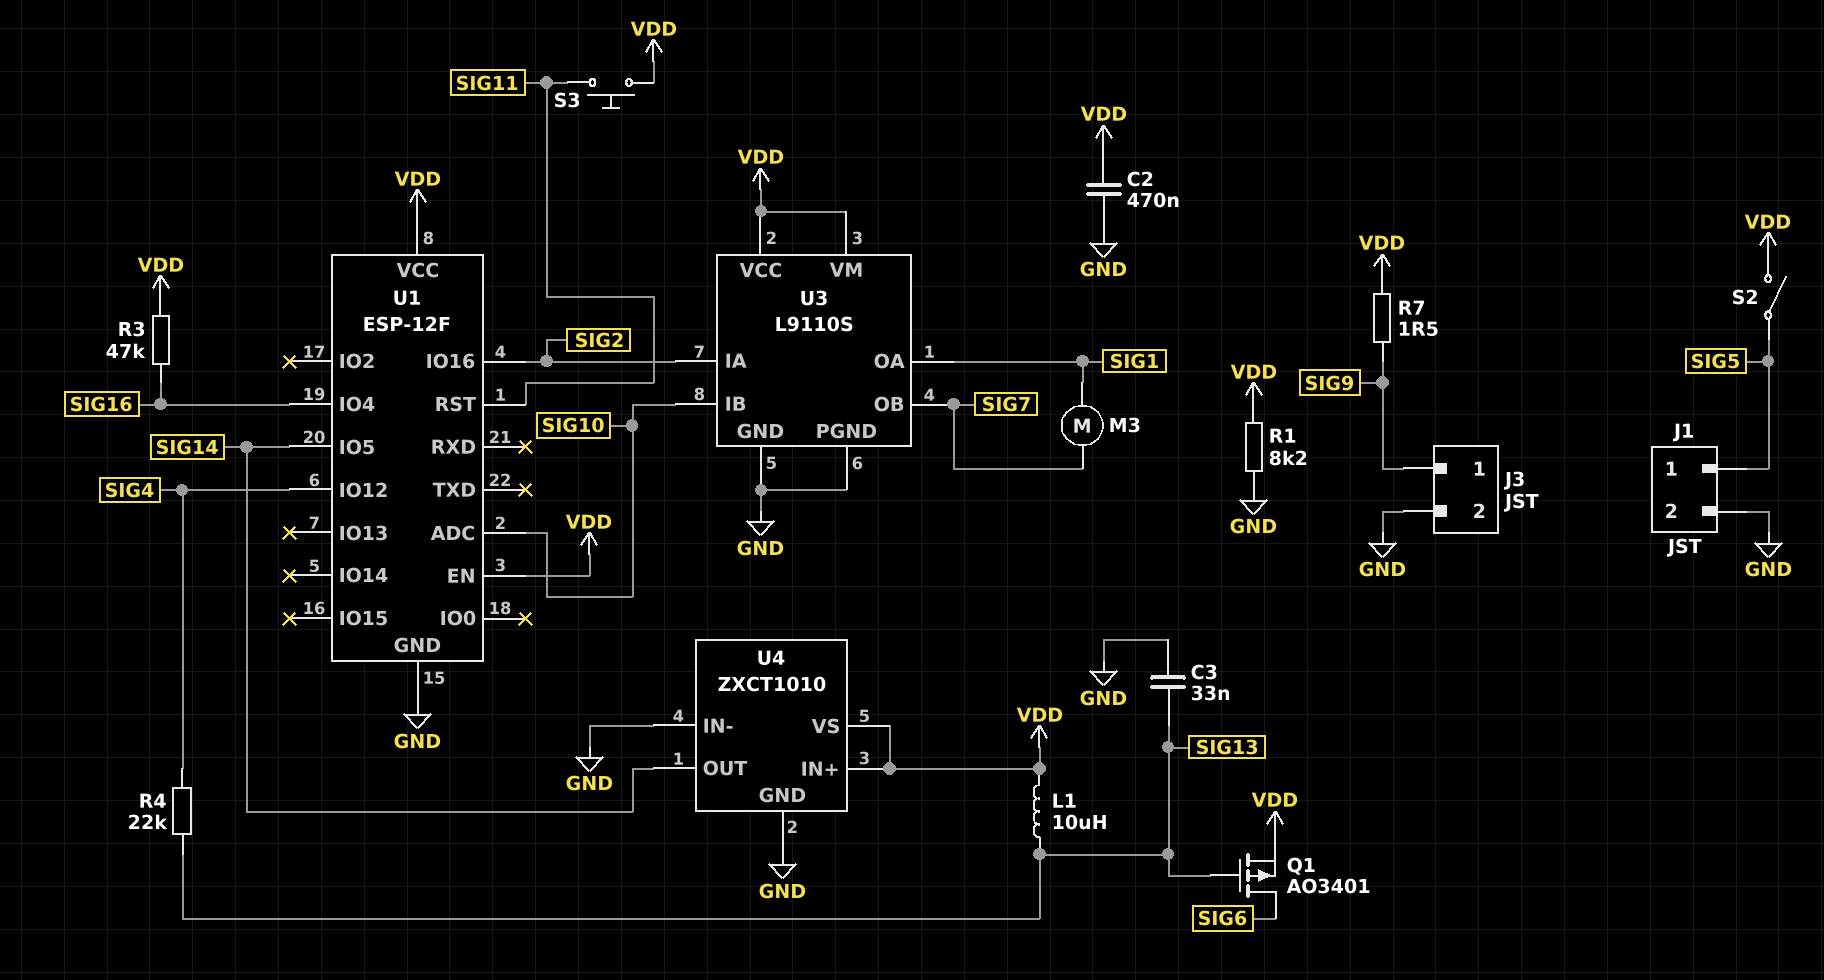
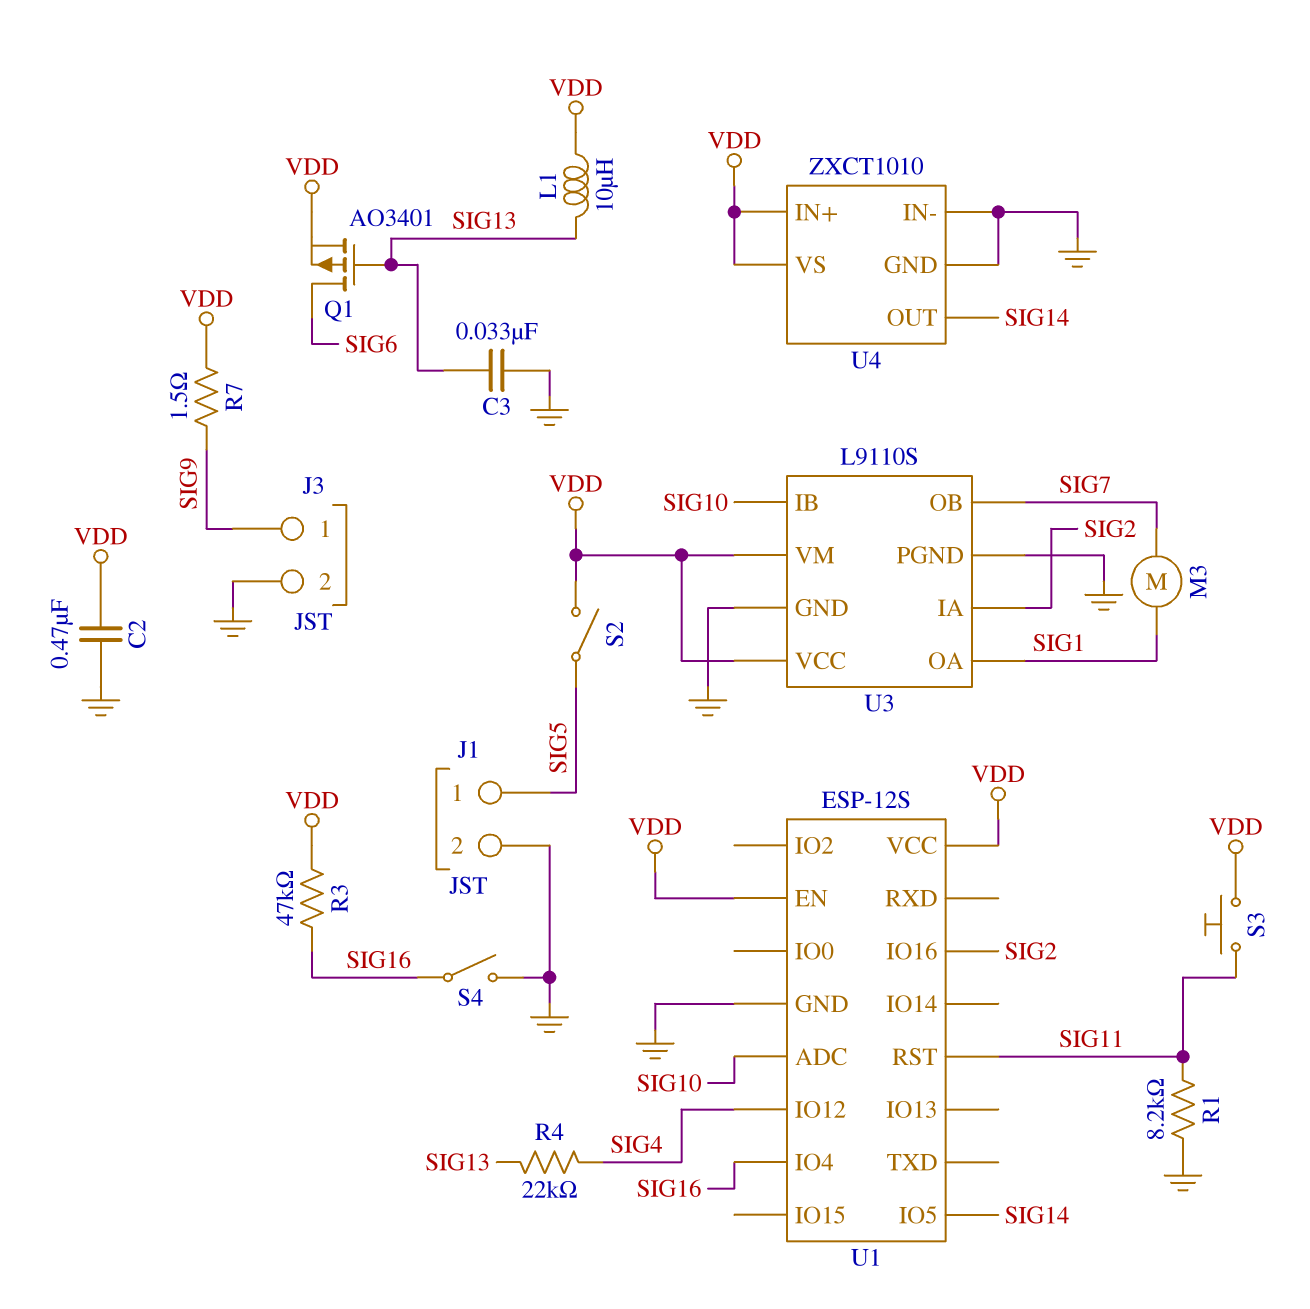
R1: 8.2k (GND, VDD) -> 8.2k (GND, SIG11)
S4: none -> switch (GND, SIG16)
U1: ESP-12F -> ESP-12S

